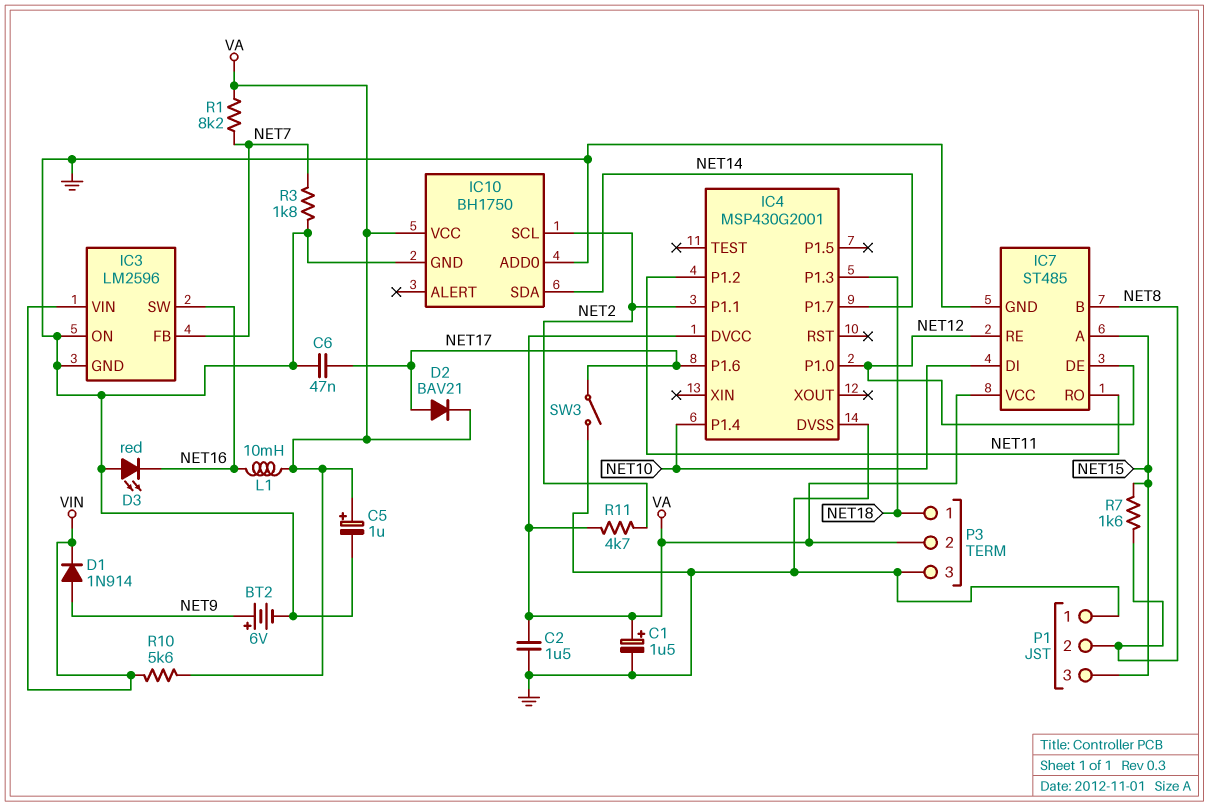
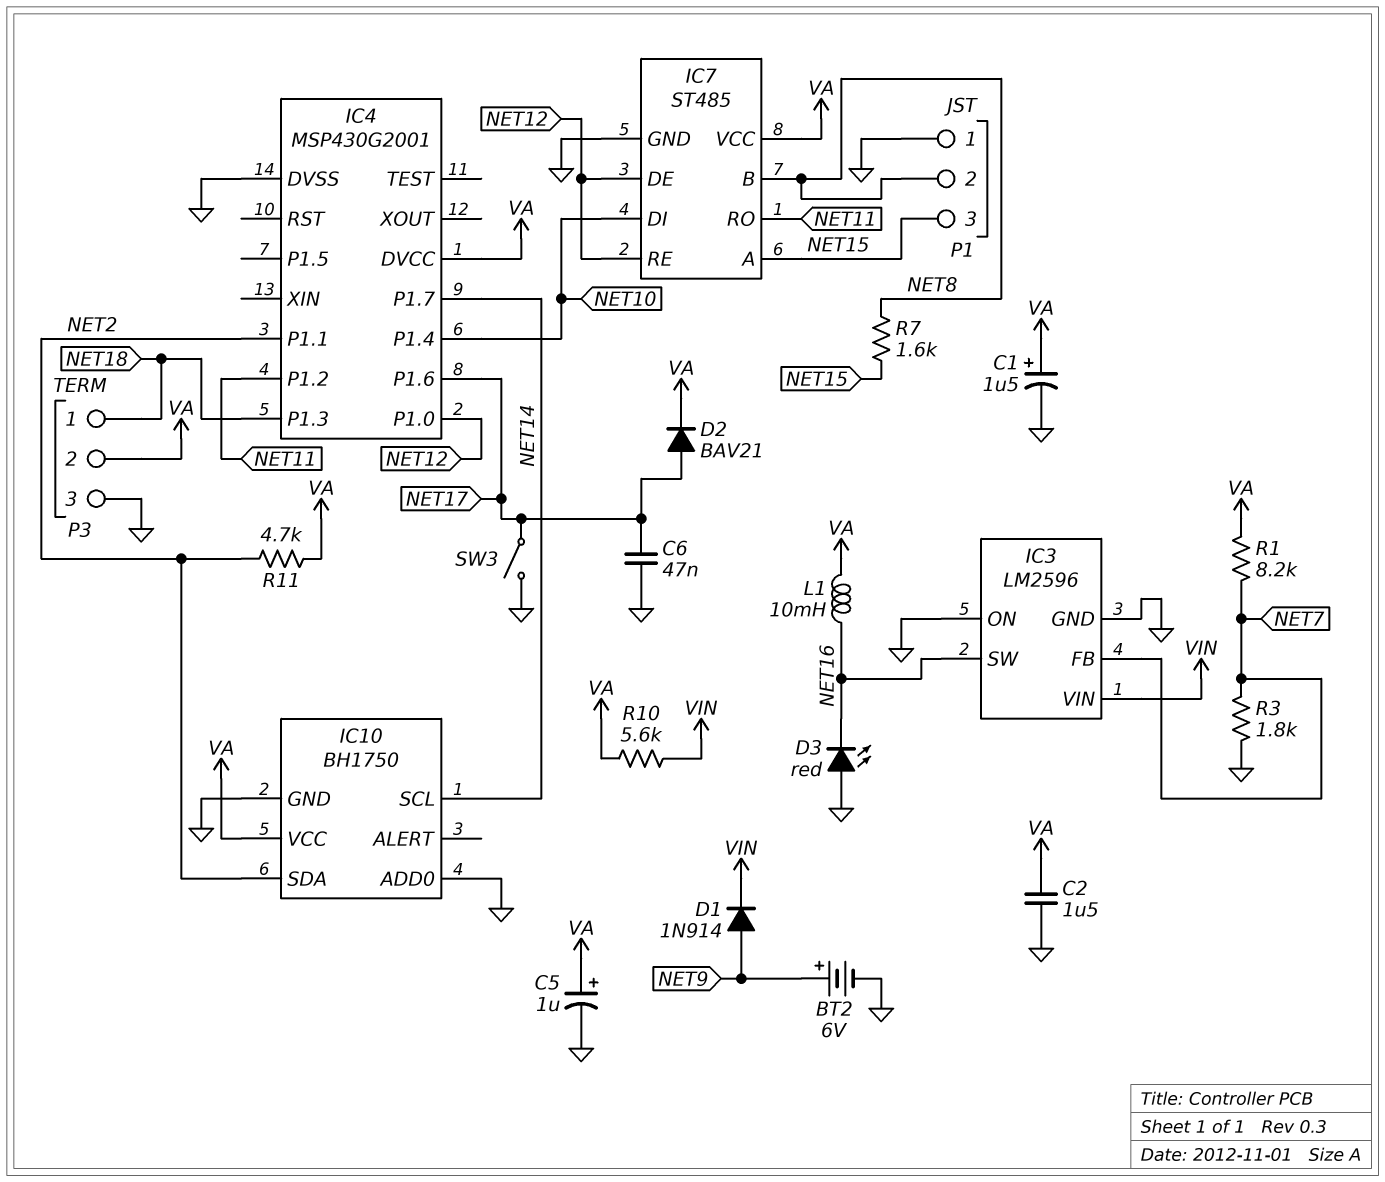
IC10 pin SCL: NET2 -> NET14
IC10 pin SDA: NET14 -> NET2

